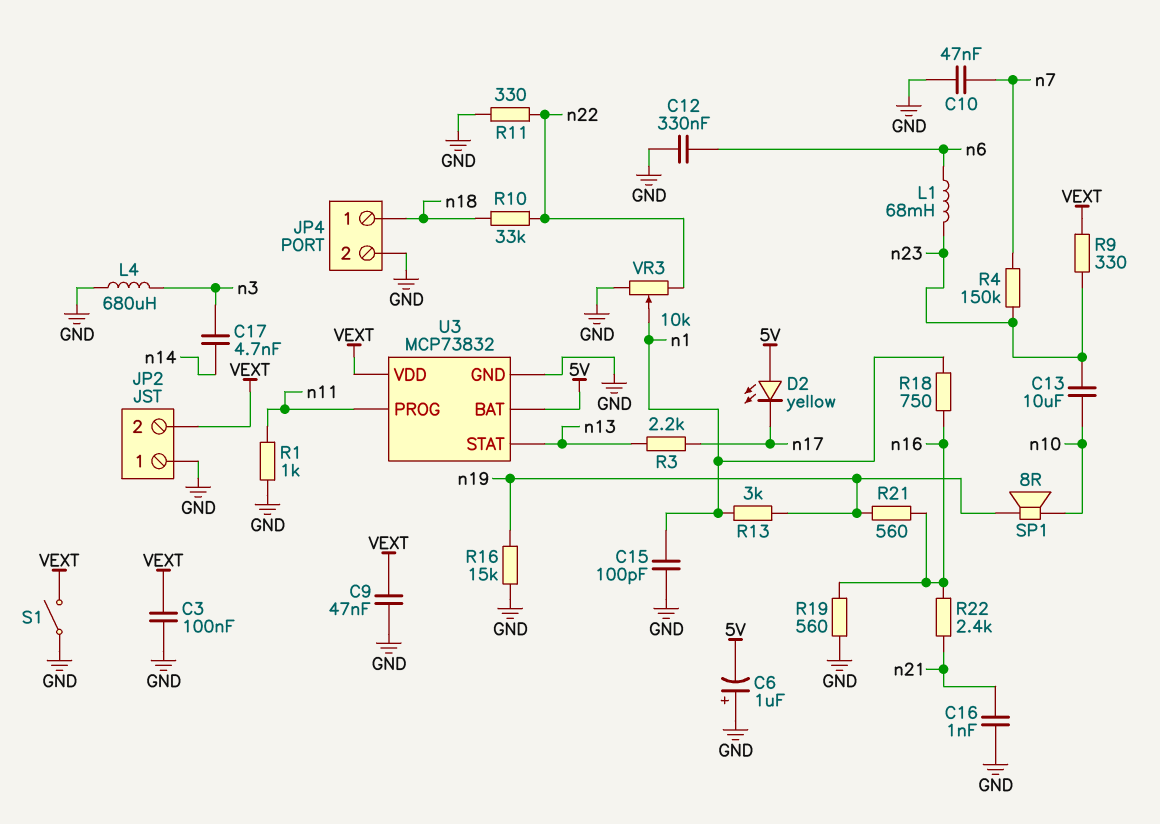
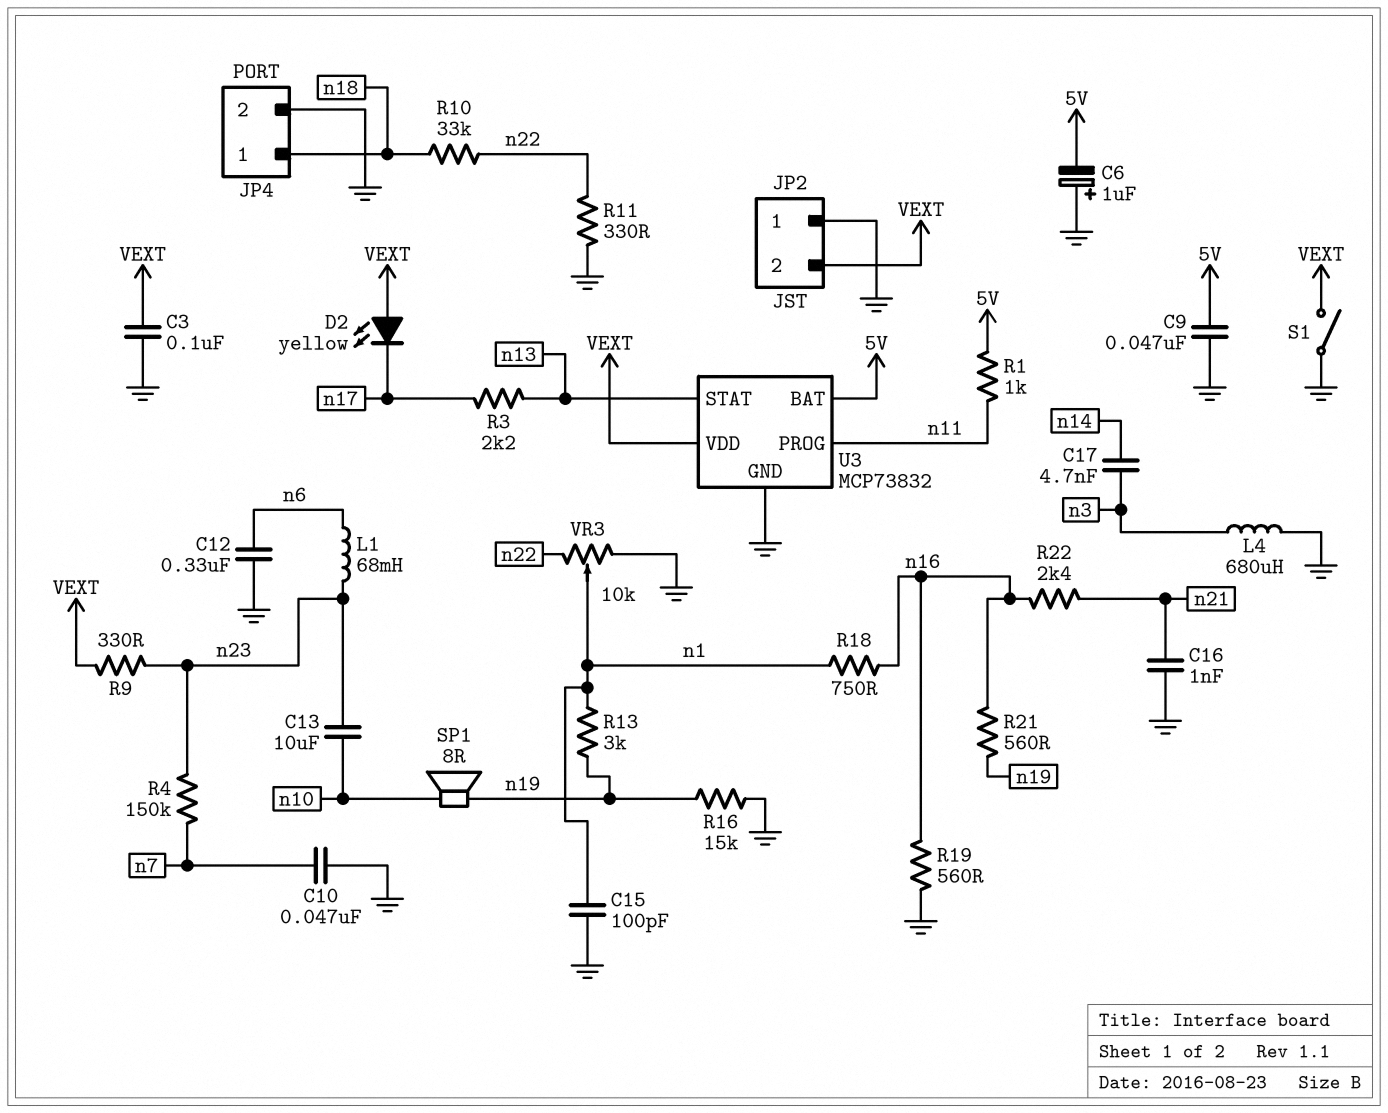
C9: 47nF (GND, VEXT) -> 47nF (5V, GND)
D2: LED yellow (A 5V, K n17) -> LED yellow (A VEXT, K n17)
R1: 1k (GND, n11) -> 1k (5V, n11)

